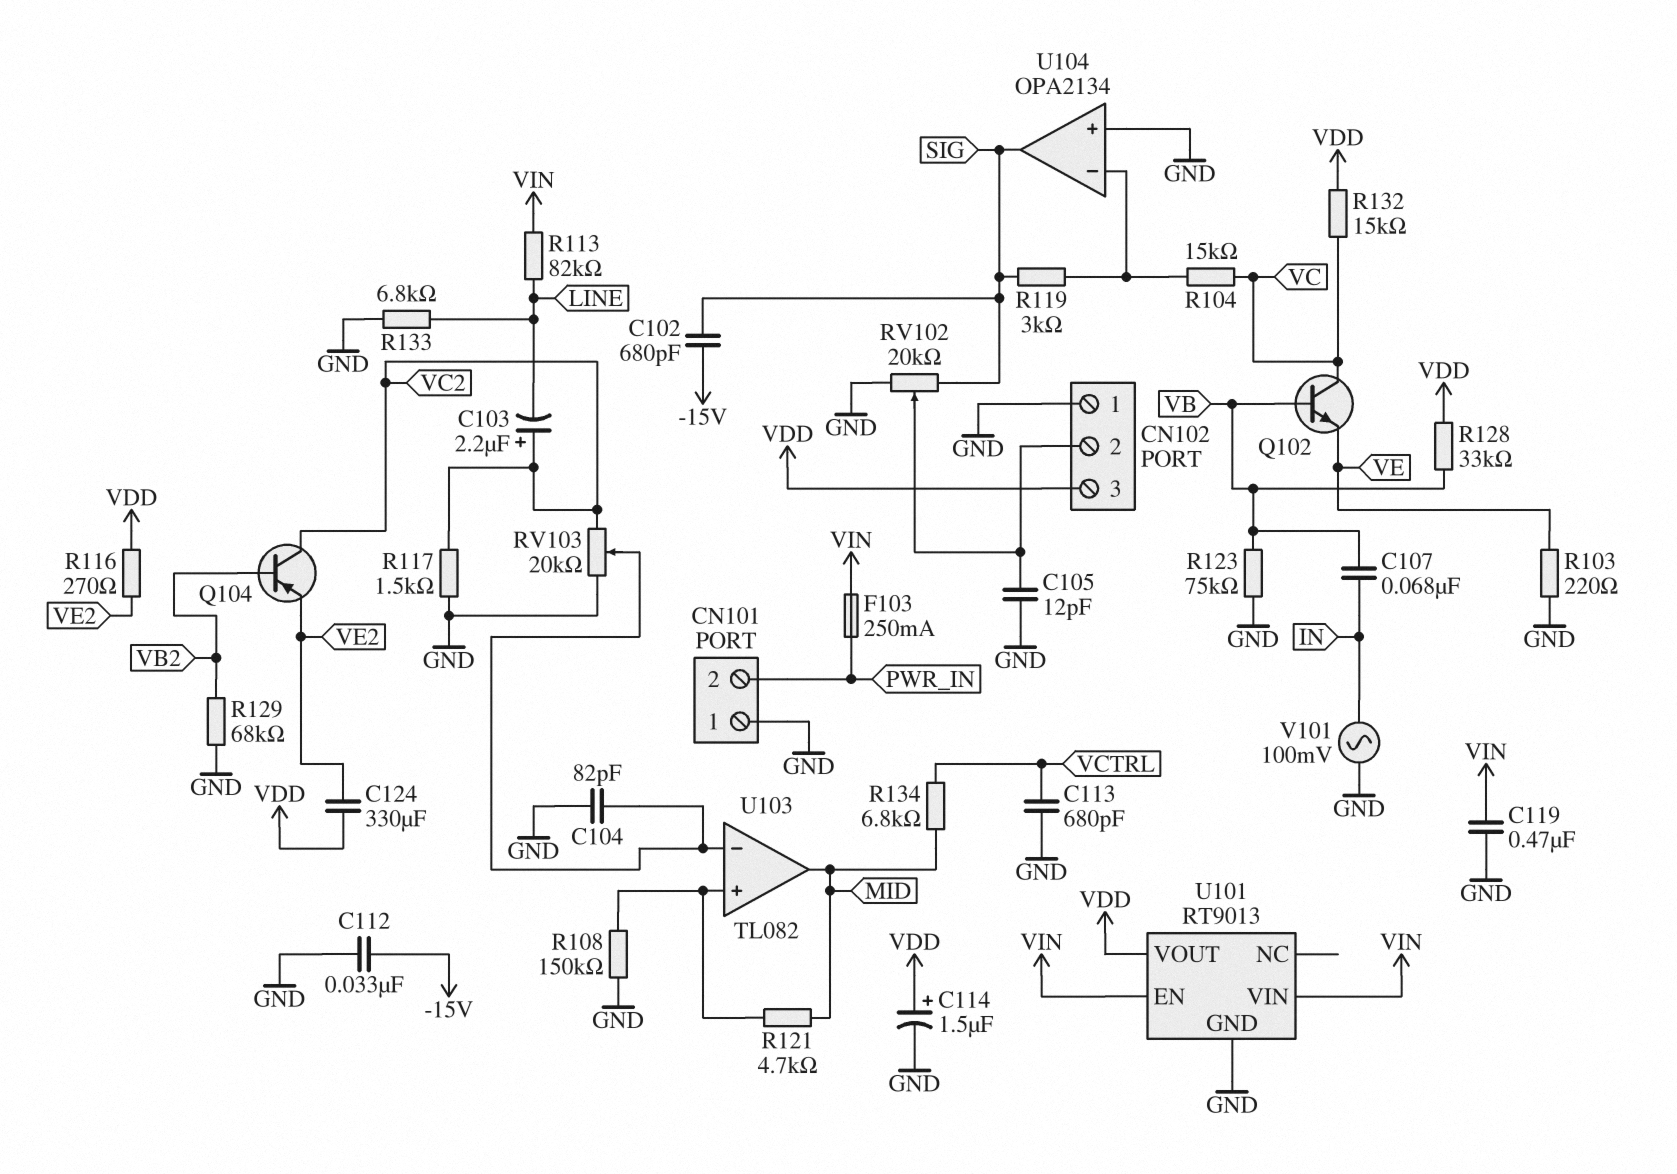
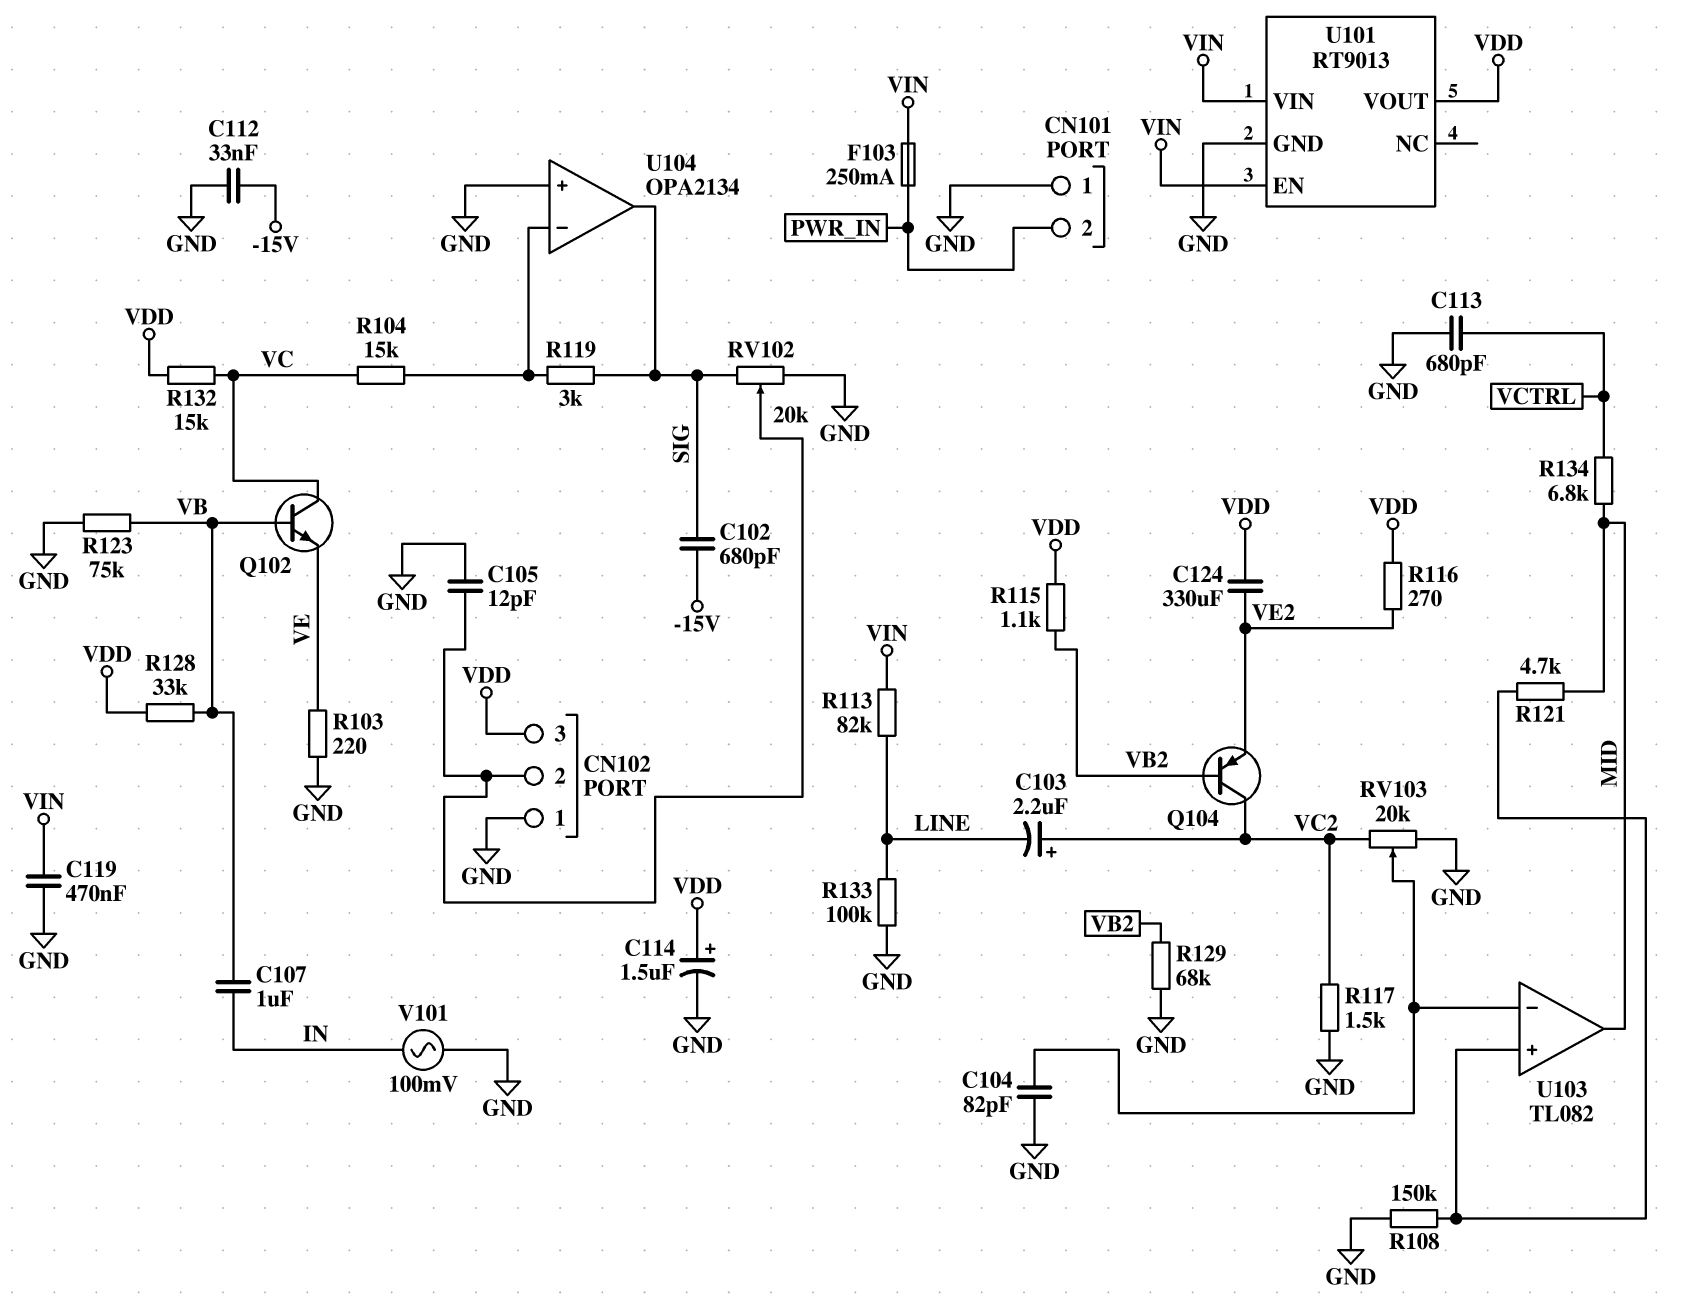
C107: 68nF (IN, VB) -> 1uF (IN, VB)
R115: none -> 1.1k (VB2, VDD)
R133: 6.8k (GND, LINE) -> 100k (GND, LINE)

